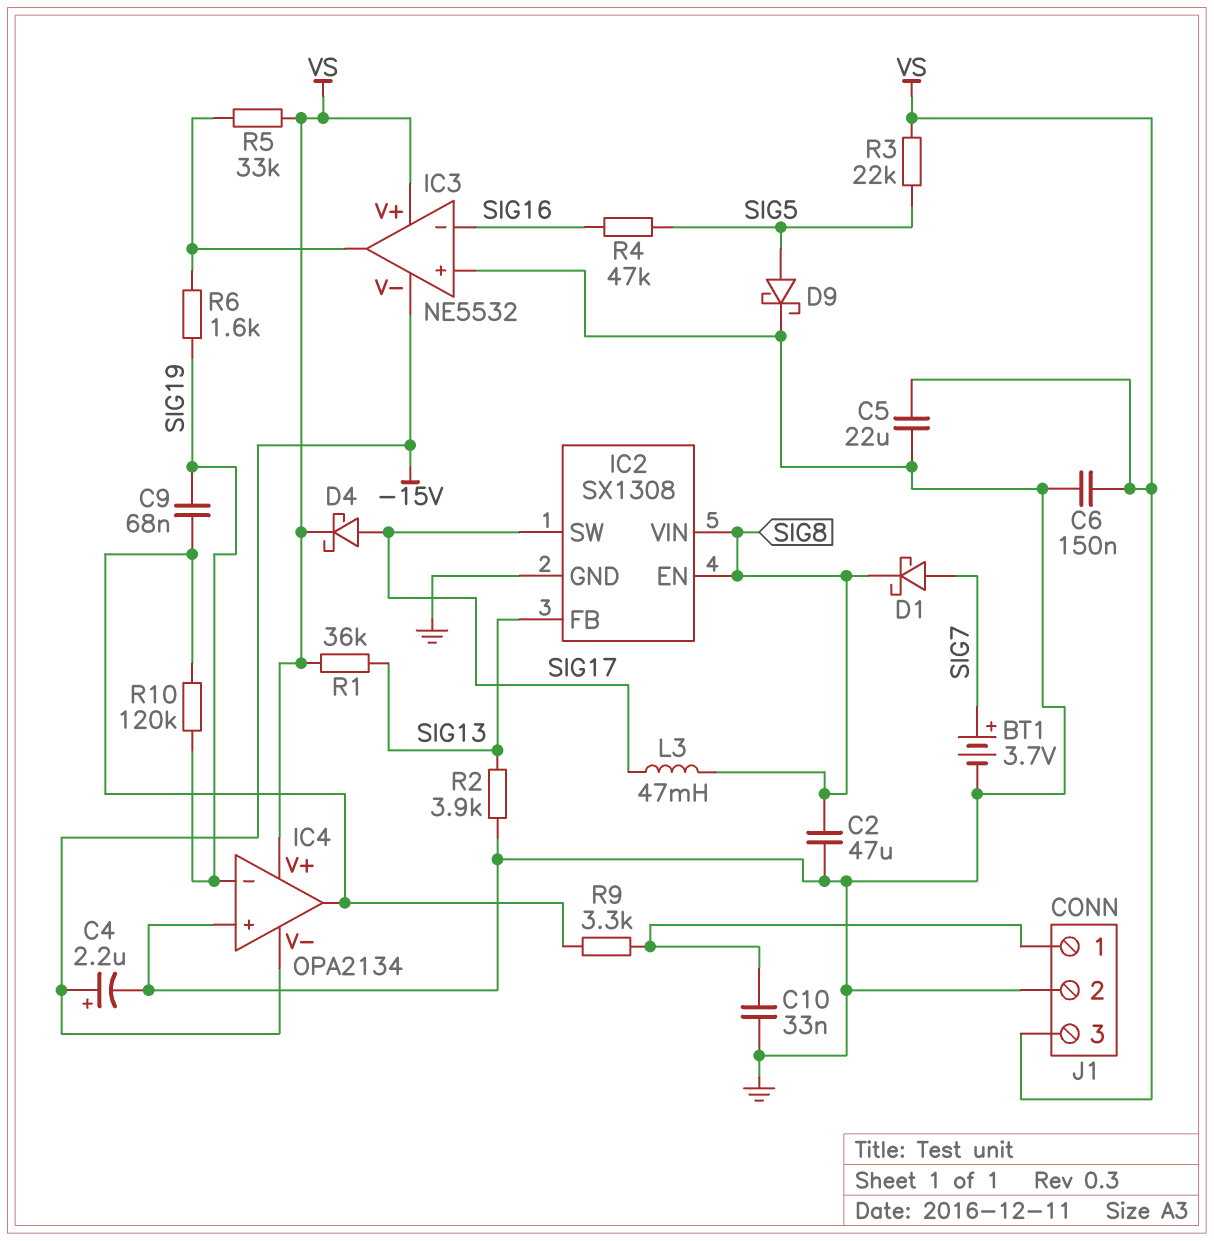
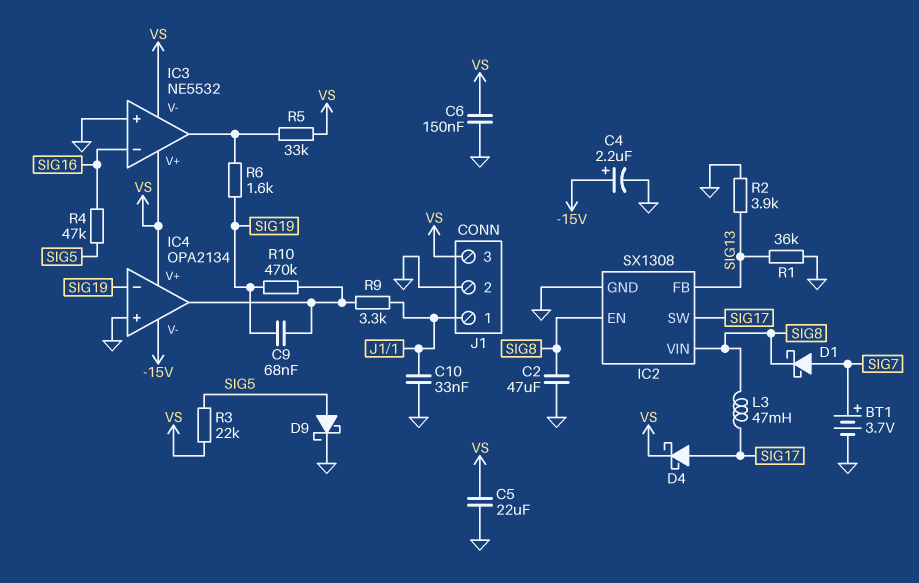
IC3 pin V-: -15V -> VS
R1: 36k (SIG13, VS) -> 36k (GND, SIG13)
R10: 120k (IC4/out, SIG19) -> 470k (IC4/out, SIG19)

